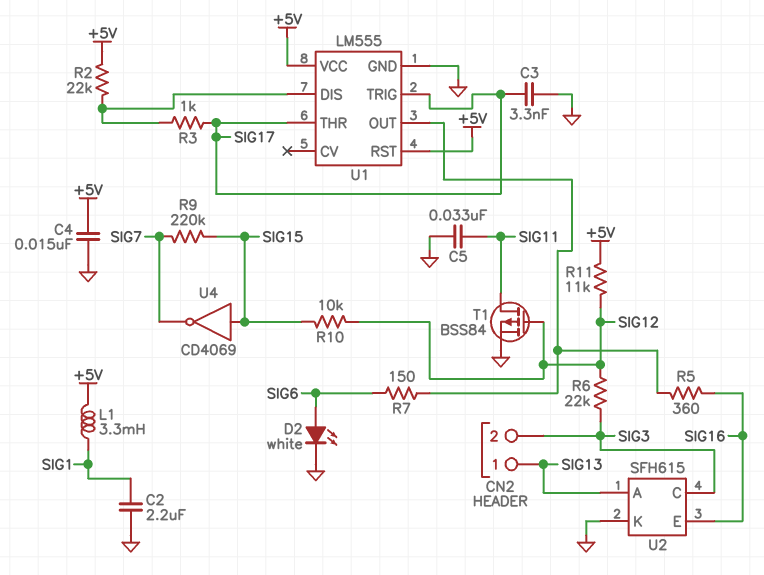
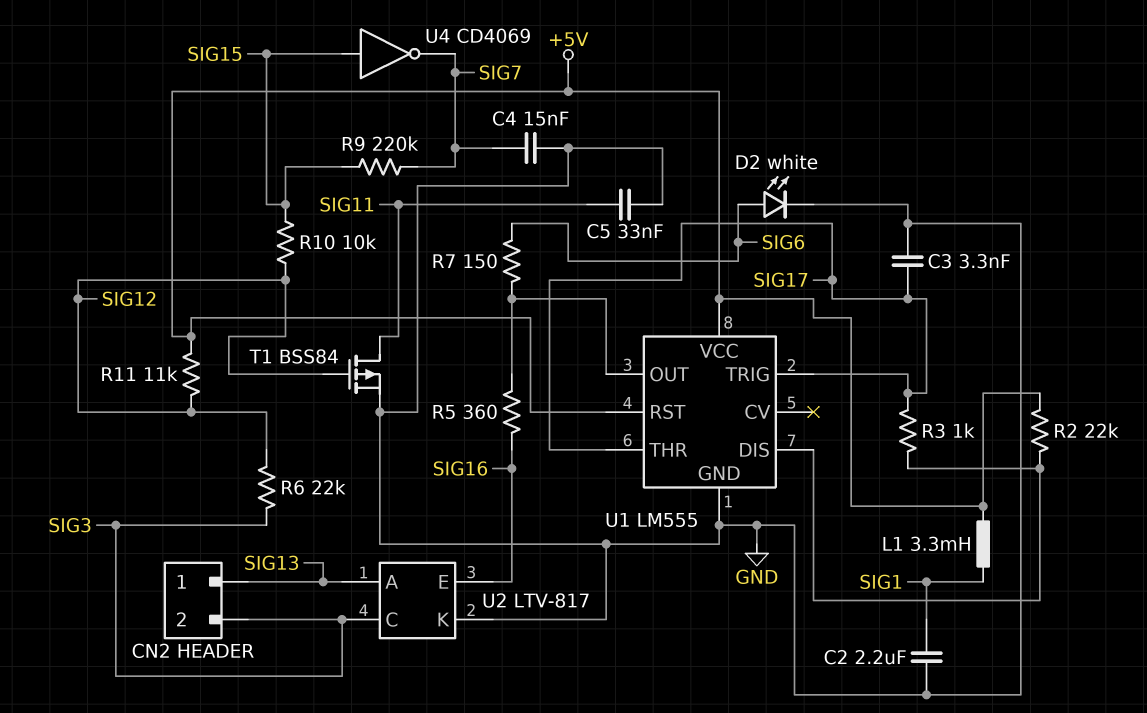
C4: 15nF (+5V, GND) -> 15nF (GND, SIG7)
U2: SFH615 -> LTV-817

